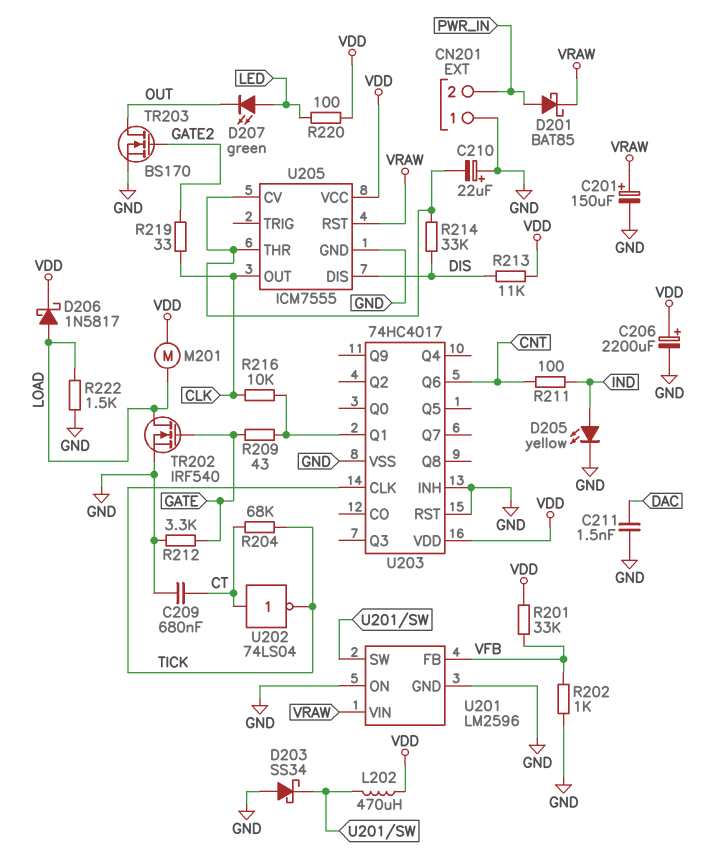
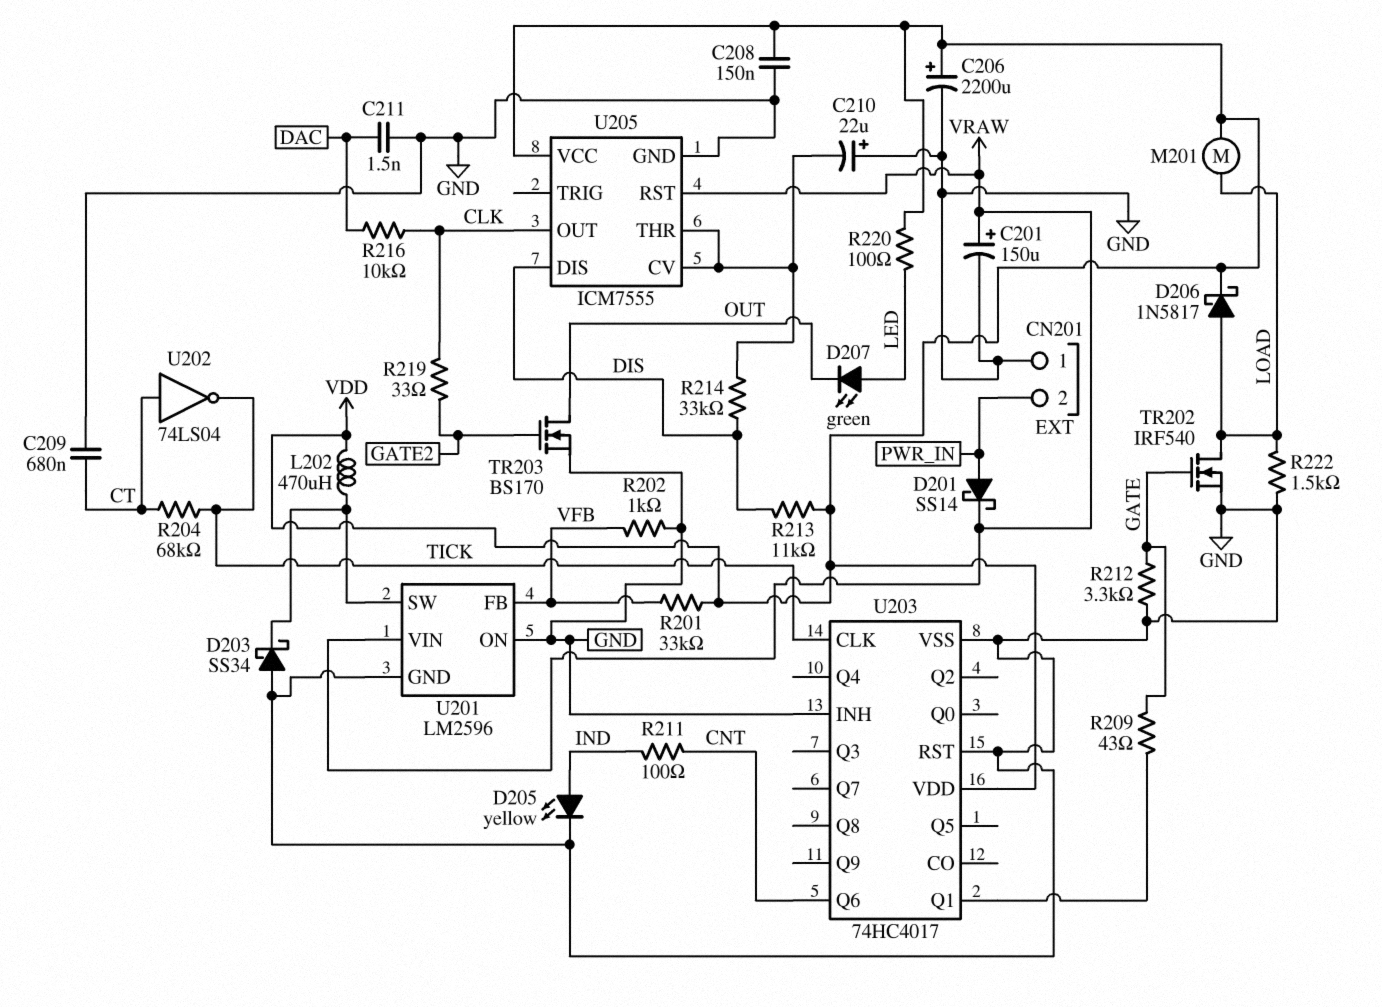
C208: none -> 150nF (GND, VDD)
D201: schottky BAT85 (A PWR_IN, K VRAW) -> schottky SS14 (A PWR_IN, K VRAW)
R216: 10k (CLK, U203/Q1) -> 10k (CLK, DAC)

